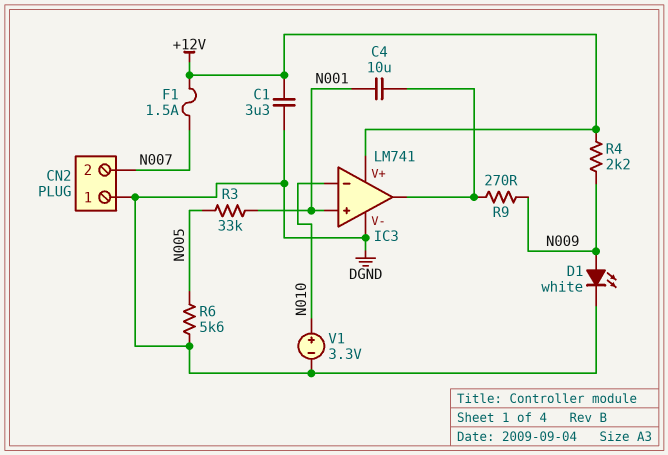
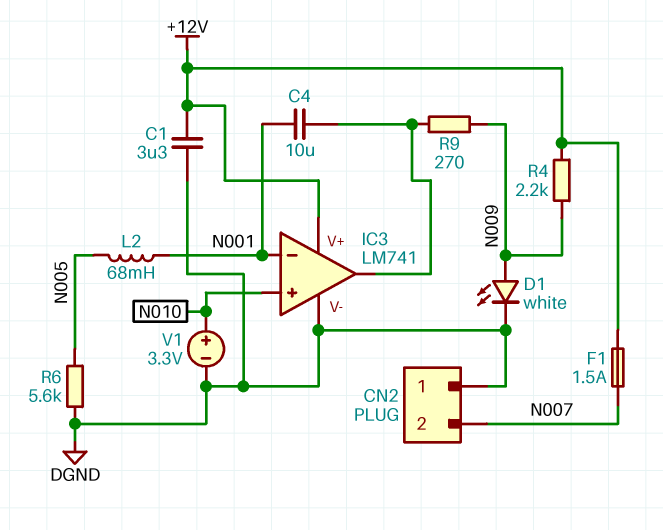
IC3 pin in+: N001 -> N010
IC3 pin in-: N010 -> N001
L2: none -> 68mH (N001, N005)
R3: 33k (N001, N005) -> none

